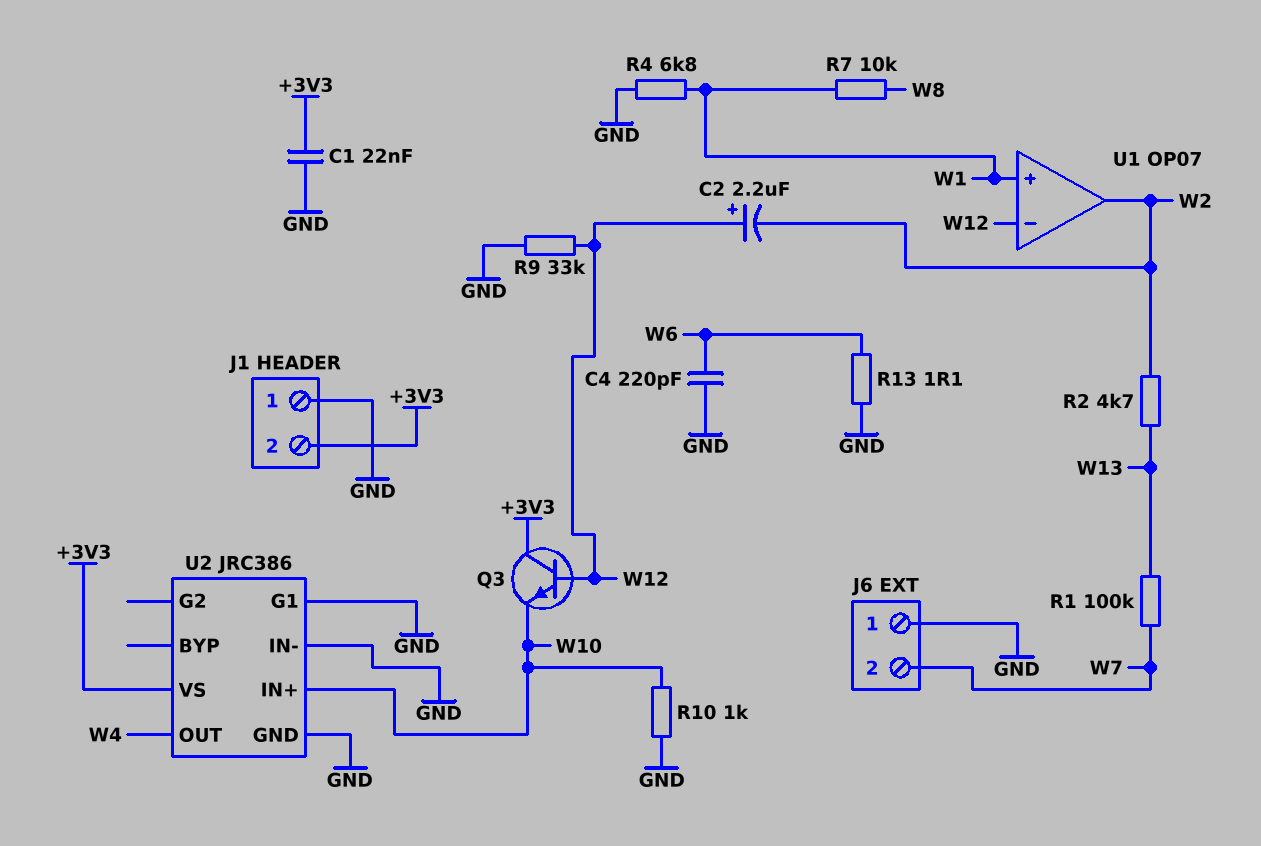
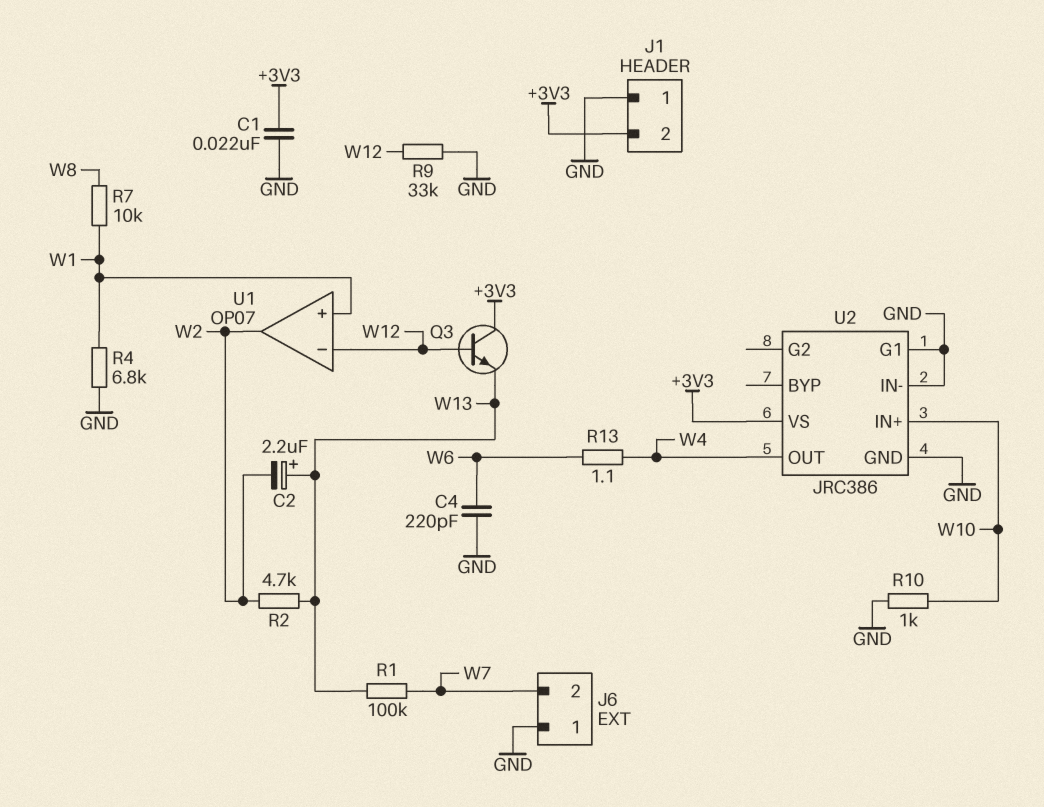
C2: 2.2uF (plus W12, minus W2) -> 2.2uF (plus W13, minus W2)
Q3: NPN (B W12, C +3V3, E W10) -> NPN (B W12, C +3V3, E W13)
R13: 1.1 (GND, W6) -> 1.1 (W4, W6)

